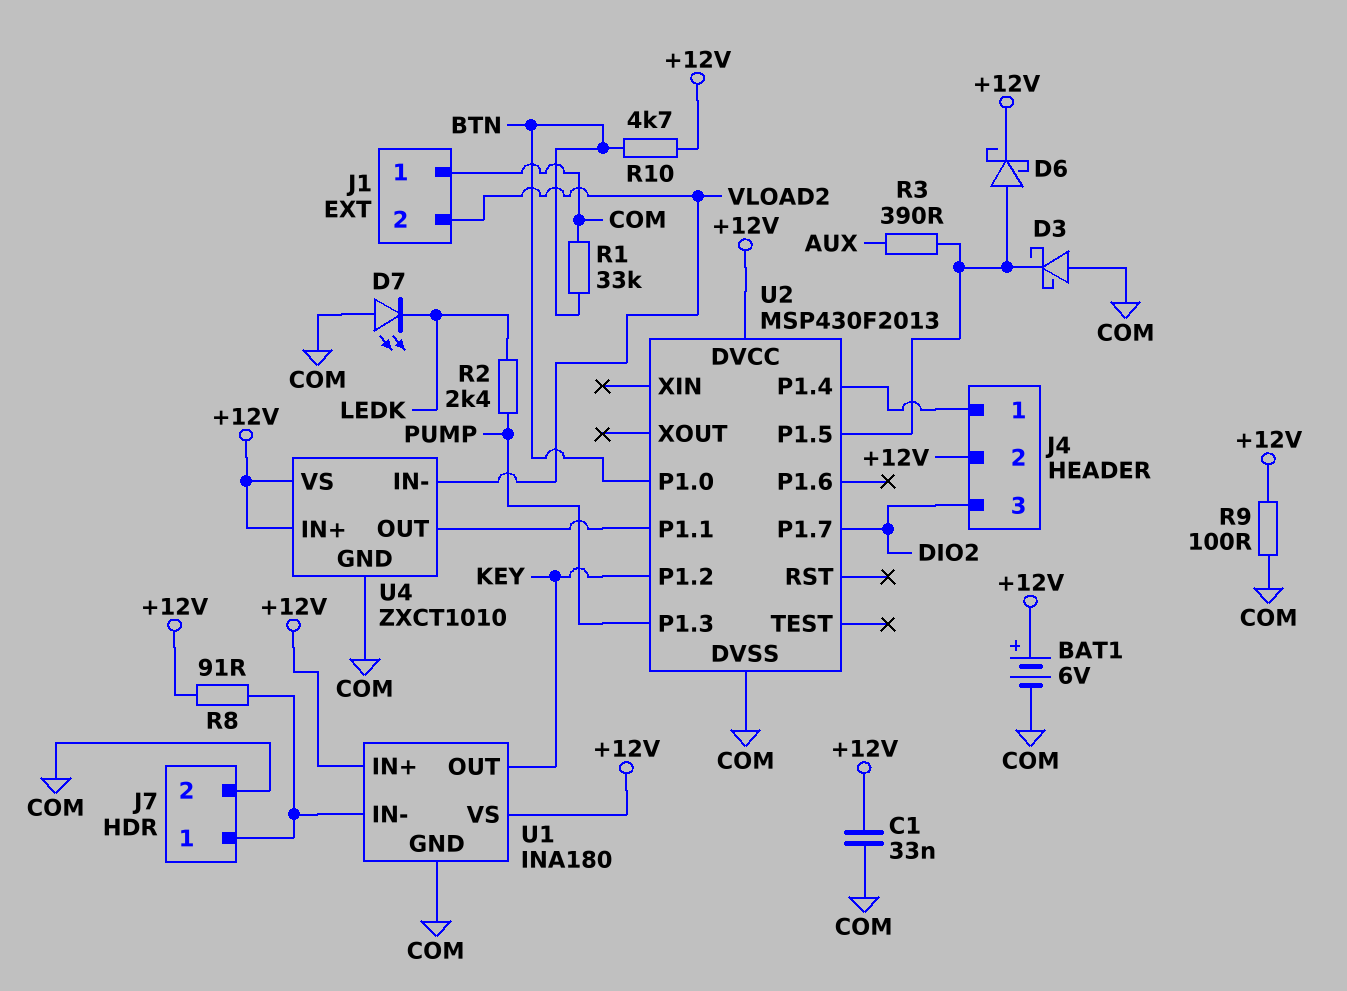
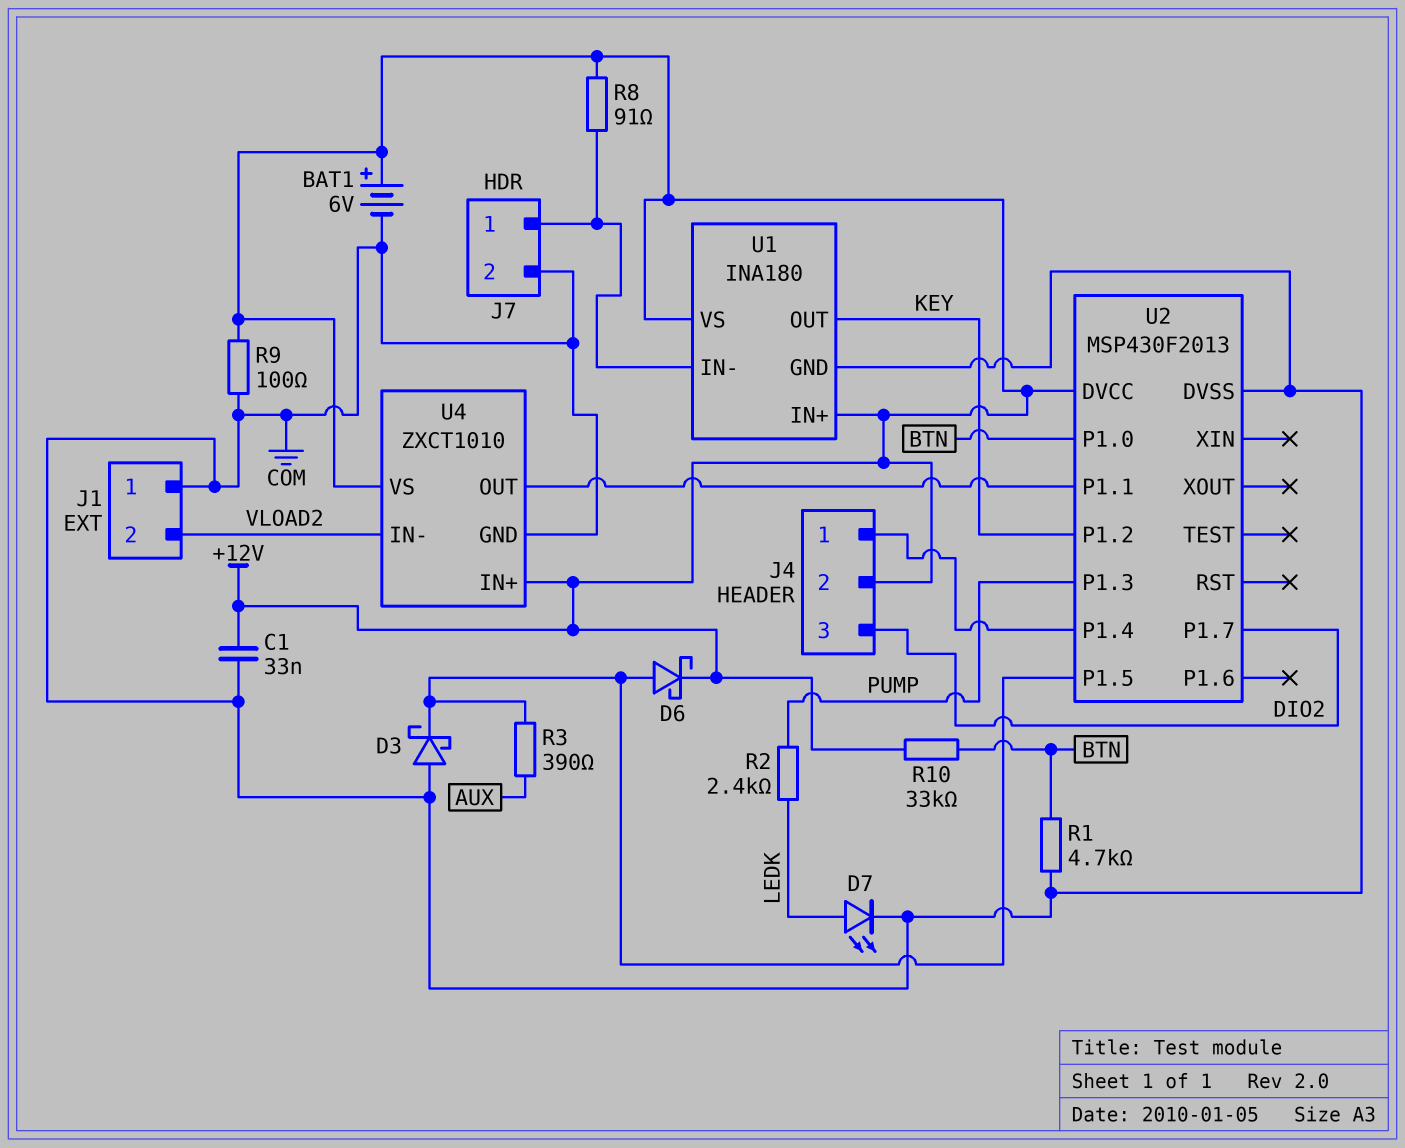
D7: LED (A COM, K LEDK) -> LED (A LEDK, K COM)
R1: 33k (BTN, COM) -> 4.7k (BTN, COM)
R10: 4.7k (+12V, BTN) -> 33k (+12V, BTN)

